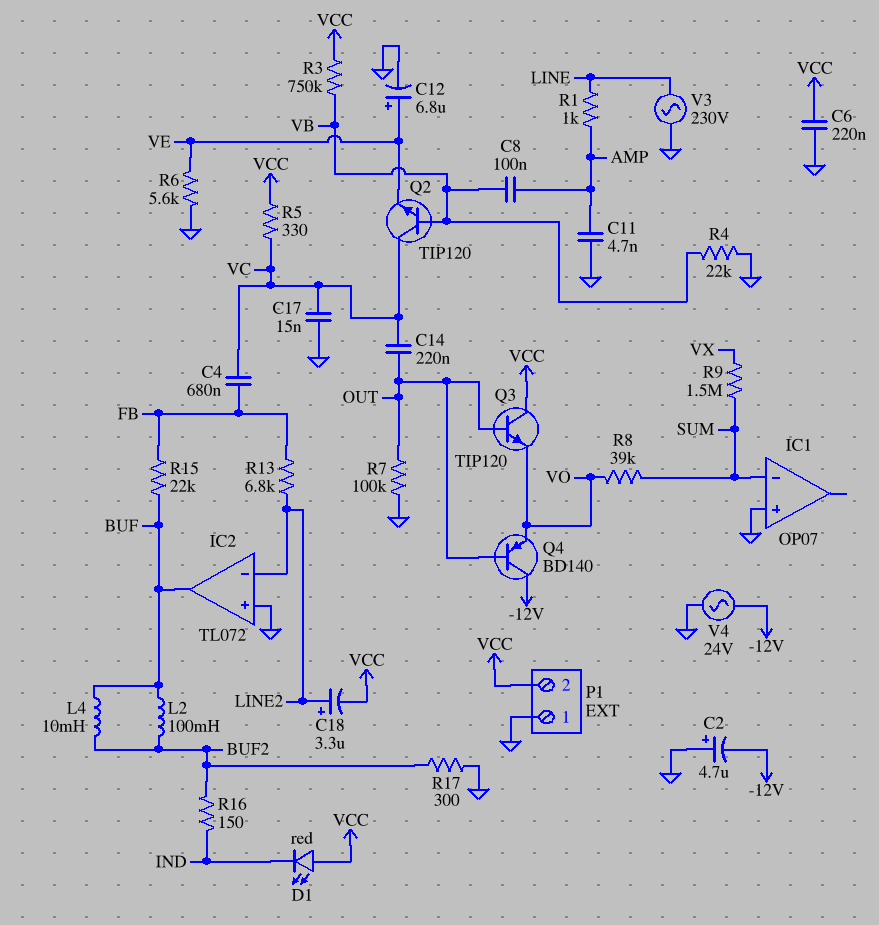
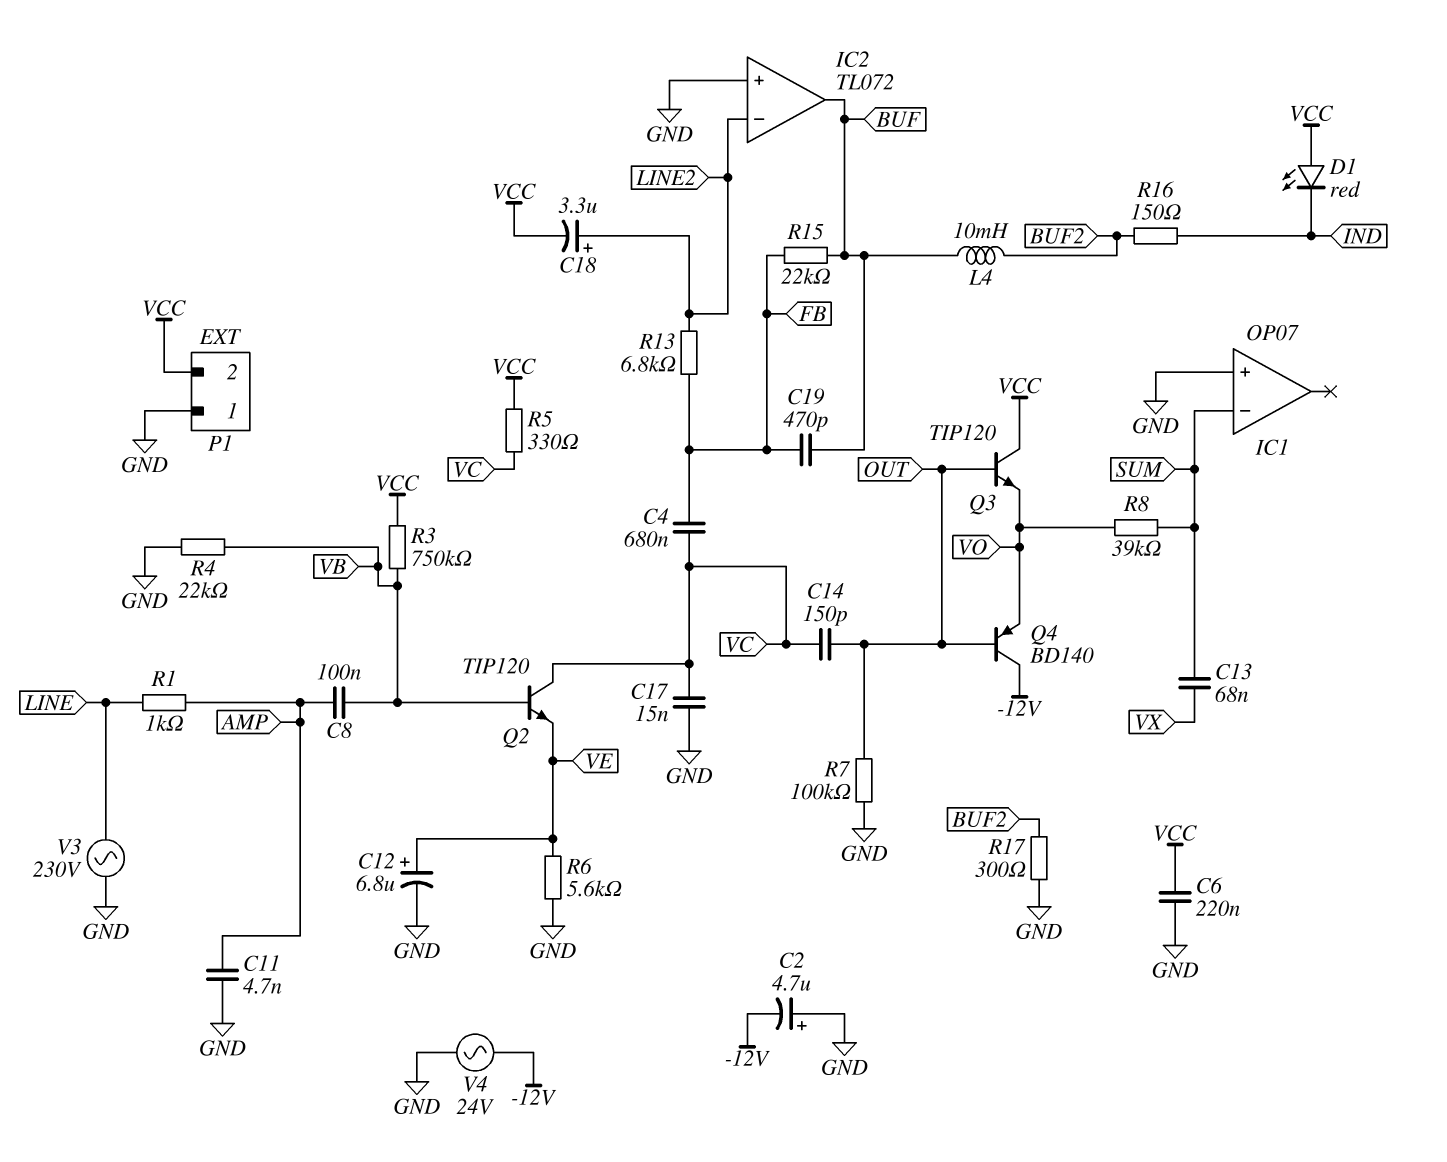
C13: none -> 68nF (SUM, VX)
C14: 220nF (OUT, VC) -> 150pF (OUT, VC)
C19: none -> 470pF (BUF, FB)
L2: 100mH (BUF, BUF2) -> none
R9: 1.5M (SUM, VX) -> none

